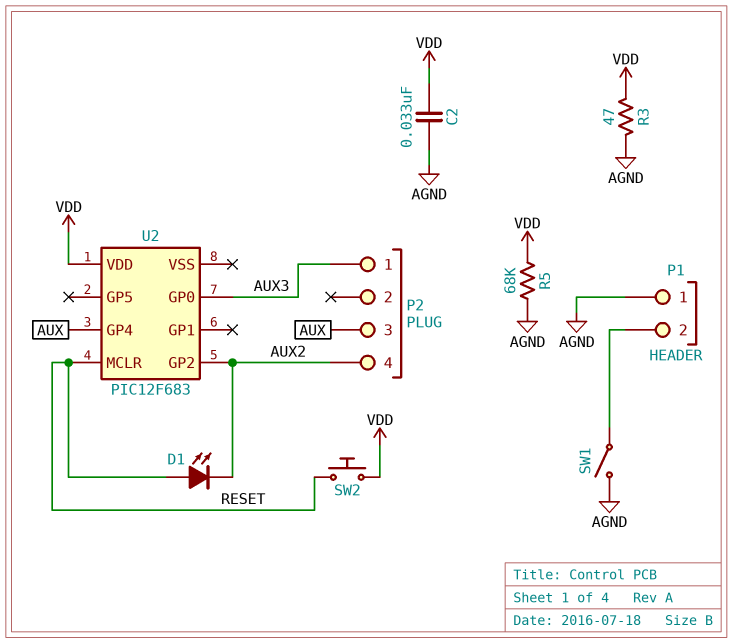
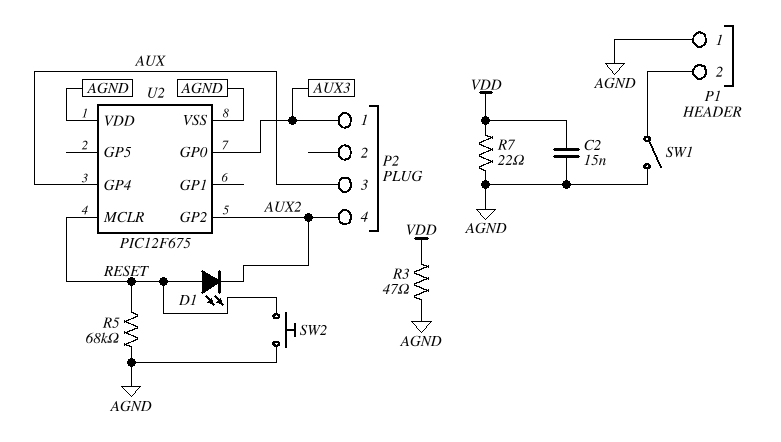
C2: 33nF (AGND, VDD) -> 15nF (AGND, VDD)
R5: 68k (AGND, VDD) -> 68k (AGND, RESET)
R7: none -> 22 (AGND, VDD)
SW2: button (RESET, VDD) -> button (AGND, RESET)
U2: PIC12F683 -> PIC12F675
U2 pin VDD: VDD -> AGND
U2 pin VSS: none -> AGND

